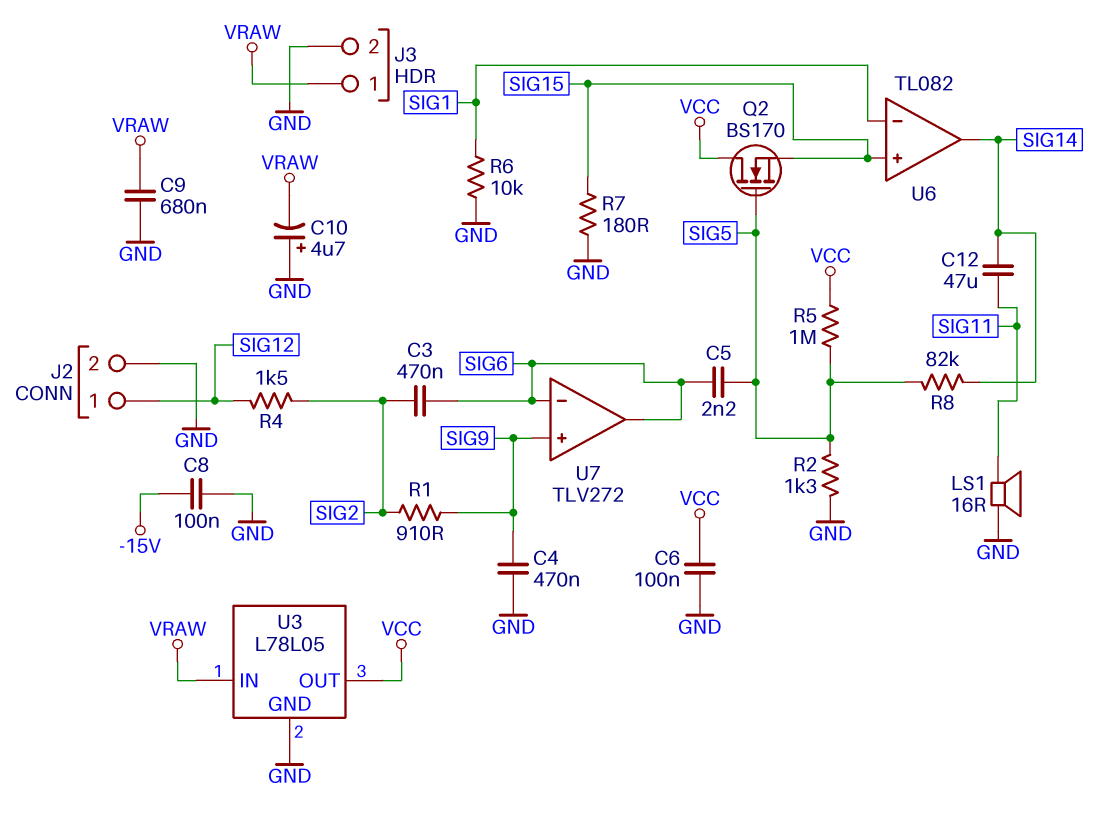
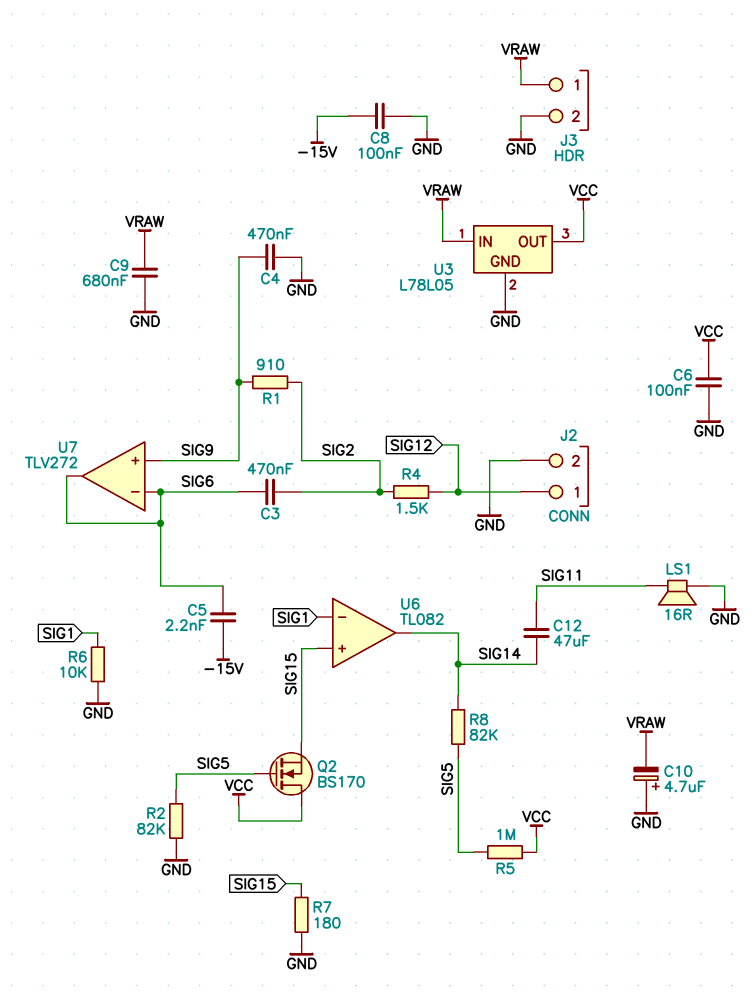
C5: 2.2nF (SIG5, SIG6) -> 2.2nF (-15V, SIG6)
R2: 1.3k (GND, SIG5) -> 82k (GND, SIG5)

